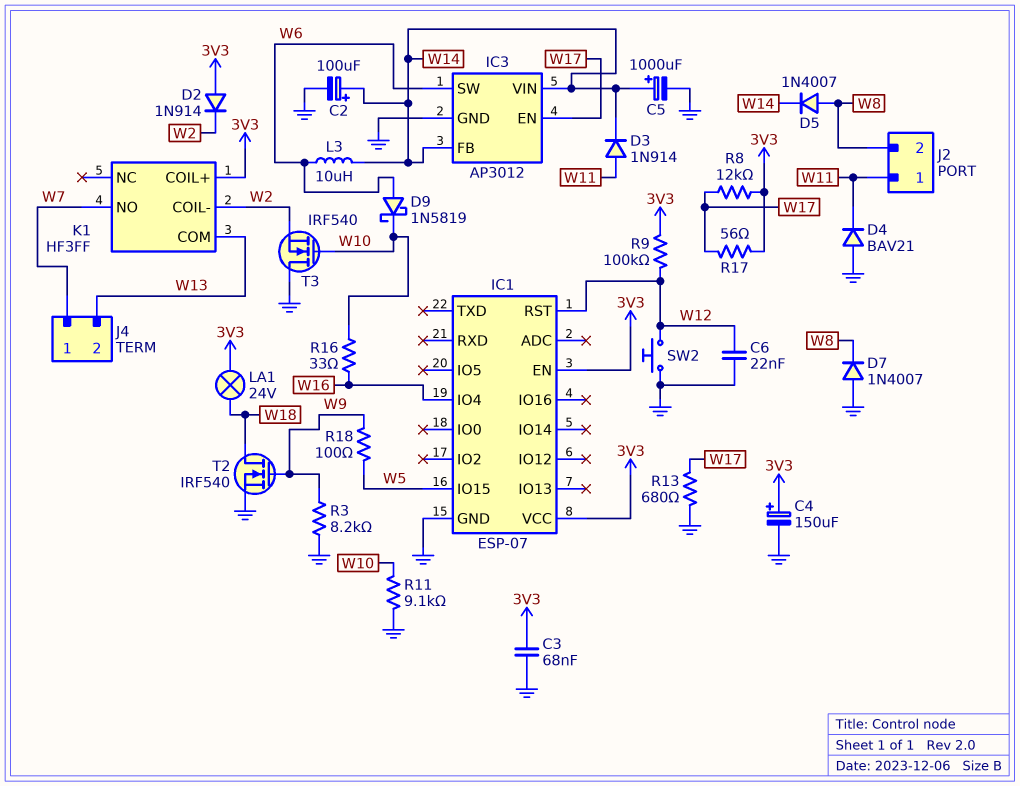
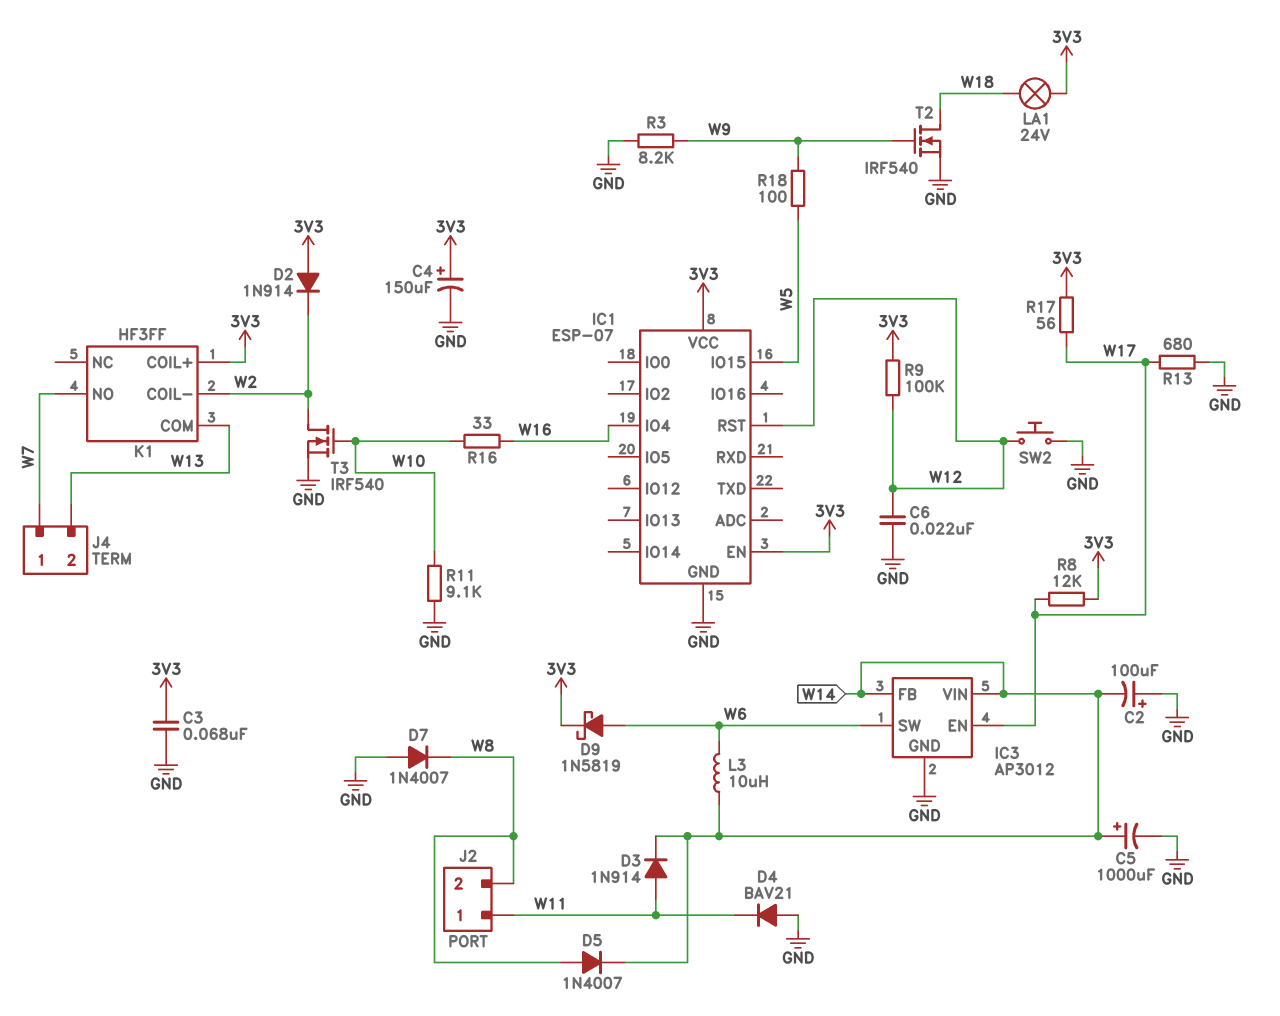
C2: 100uF (plus W14, minus GND) -> 100uF (plus GND, minus W14)
D9: schottky 1N5819 (A W6, K W10) -> schottky 1N5819 (A W6, K 3V3)
T3: NMOS IRF540 (G W10, D GND, S W2) -> NMOS IRF540 (G W10, D W2, S GND)

